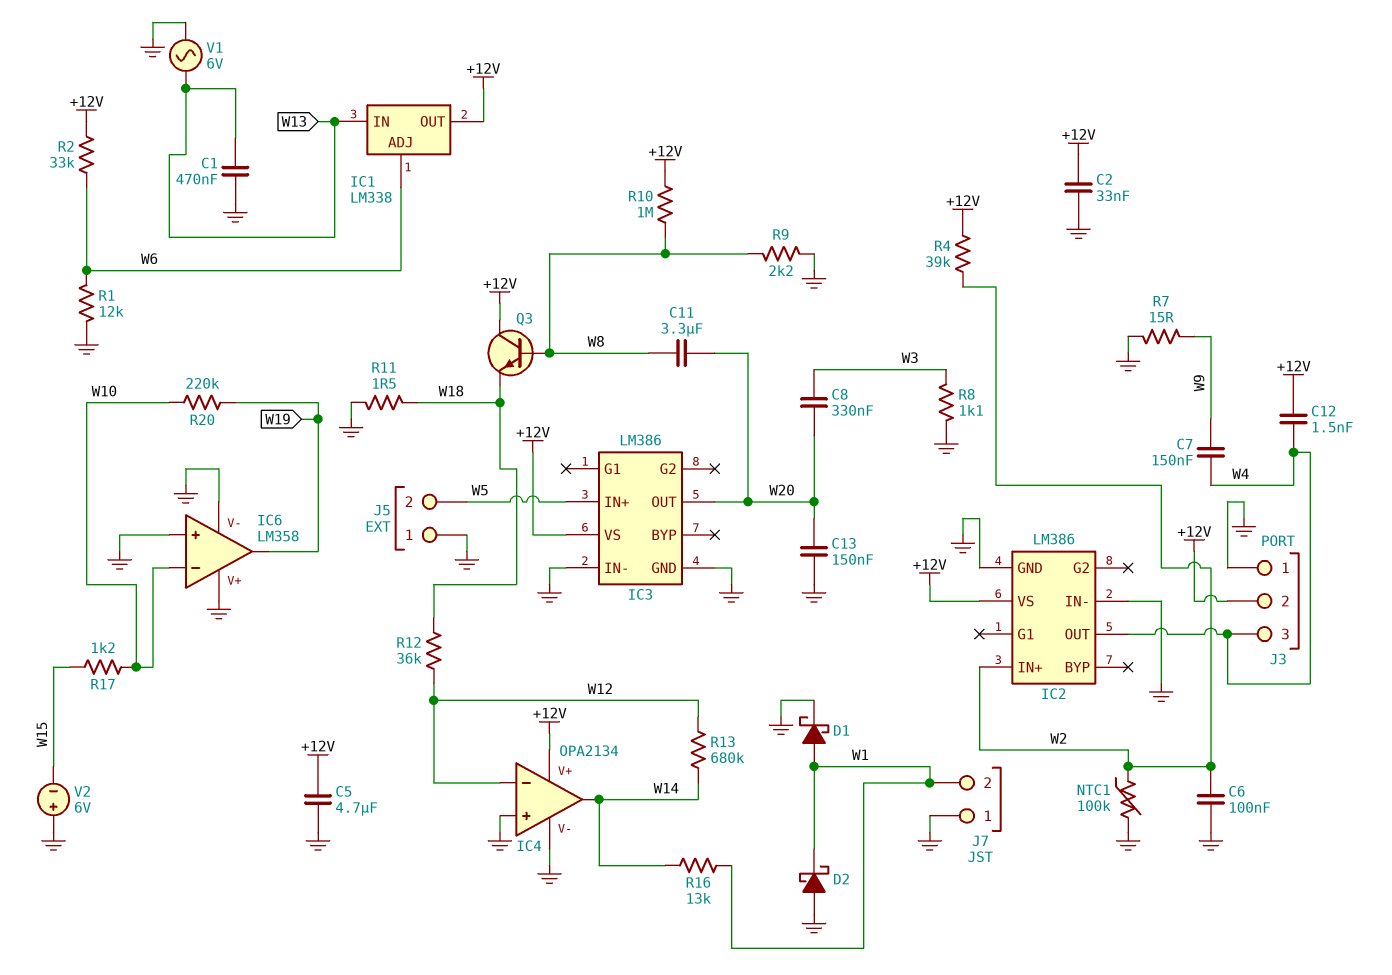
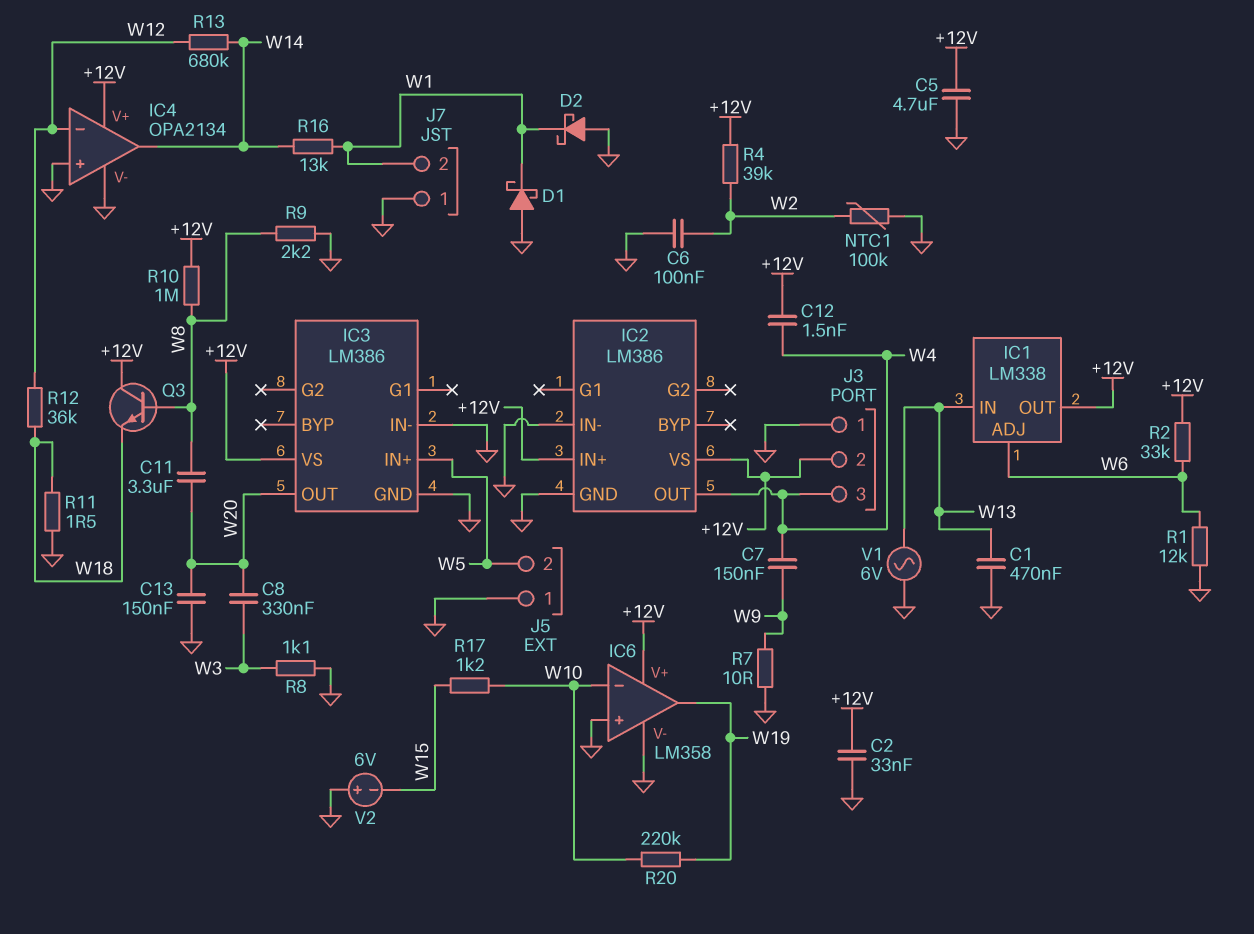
D1: schottky (A W1, K GND) -> schottky (A GND, K W1)
IC2 pin IN+: W2 -> +12V
IC6 pin V+: GND -> +12V
R7: 15 (GND, W9) -> 10 (GND, W9)

